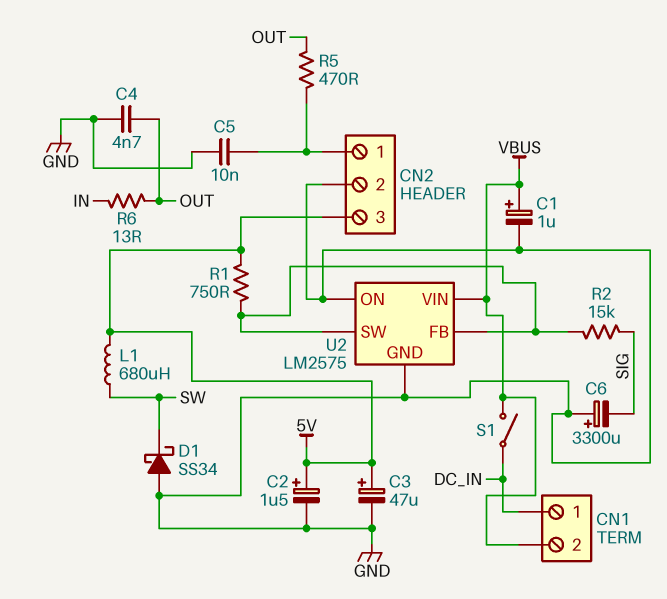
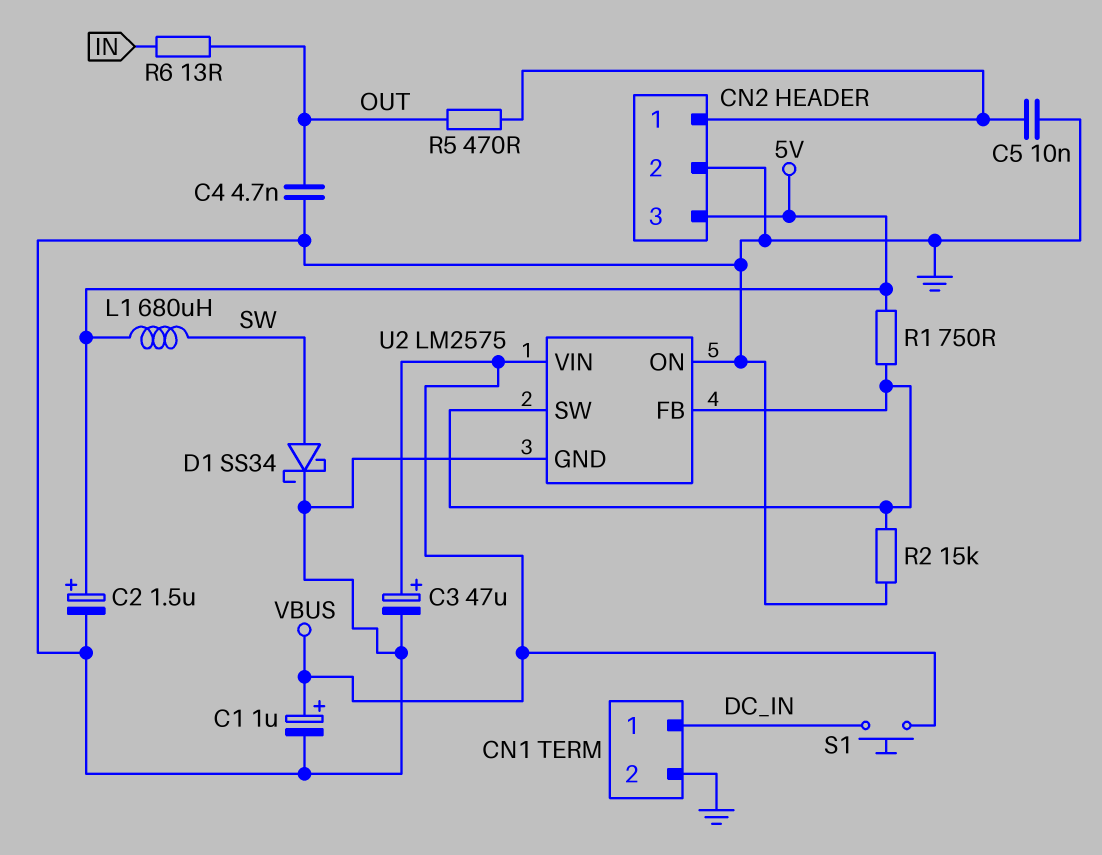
C3: 47uF (plus 5V, minus GND) -> 47uF (plus VBUS, minus GND)
C6: 3300uF (plus GND, minus SIG) -> none
CN1 pin 2: VBUS -> GND
D1: schottky SS34 (A GND, K SW) -> schottky SS34 (A SW, K GND)
R2: 15k (SIG, U2/FB) -> 15k (GND, U2/FB)
S1: switch (DC_IN, VBUS) -> button (DC_IN, VBUS)

